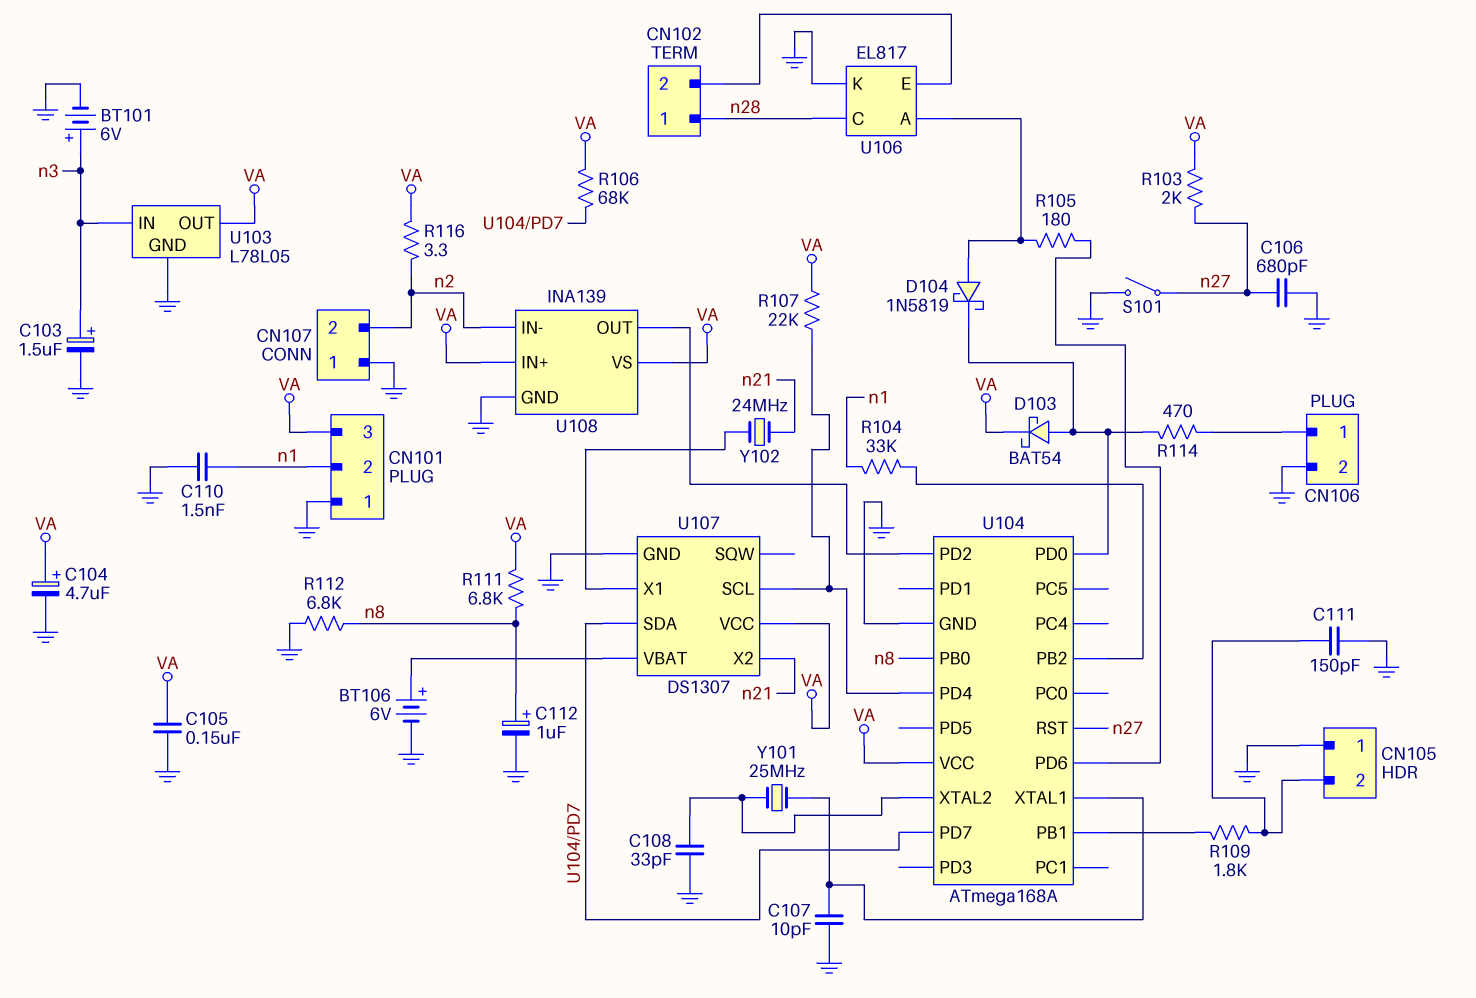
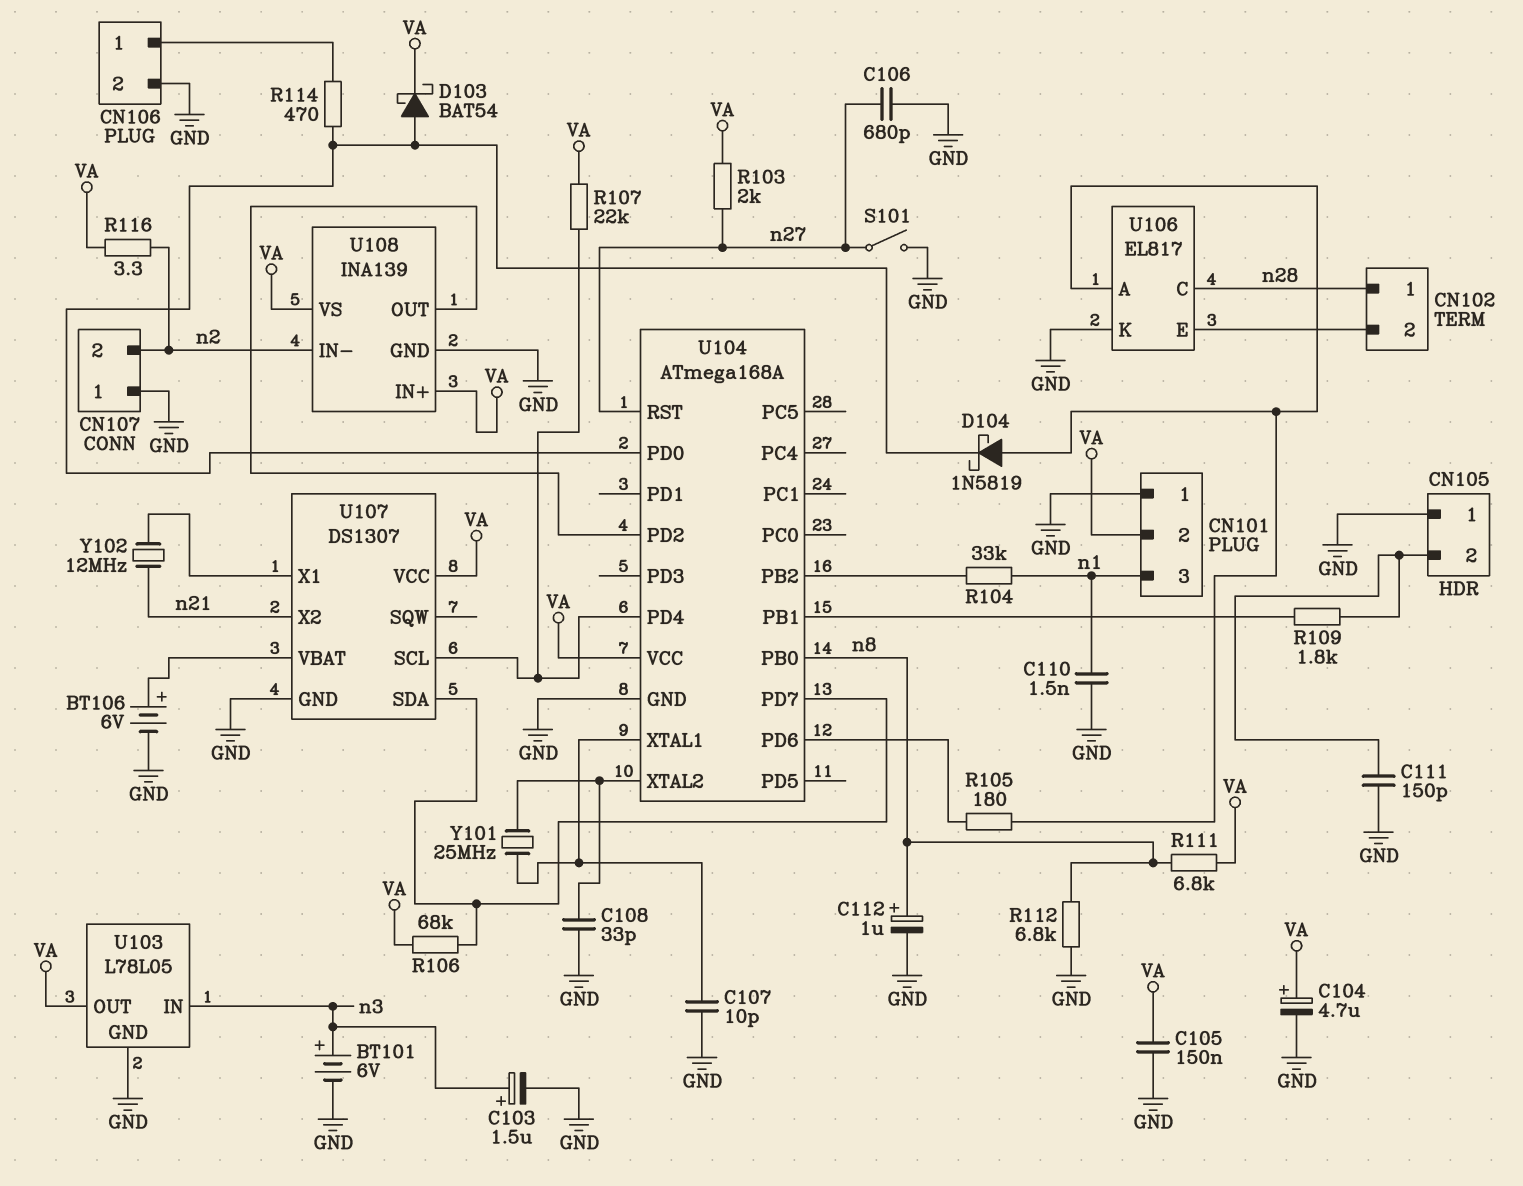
CN101 pin 2: n1 -> VA
CN101 pin 3: VA -> n1
Y102: 24MHz (U107/X1, n21) -> 12MHz (U107/X1, n21)

